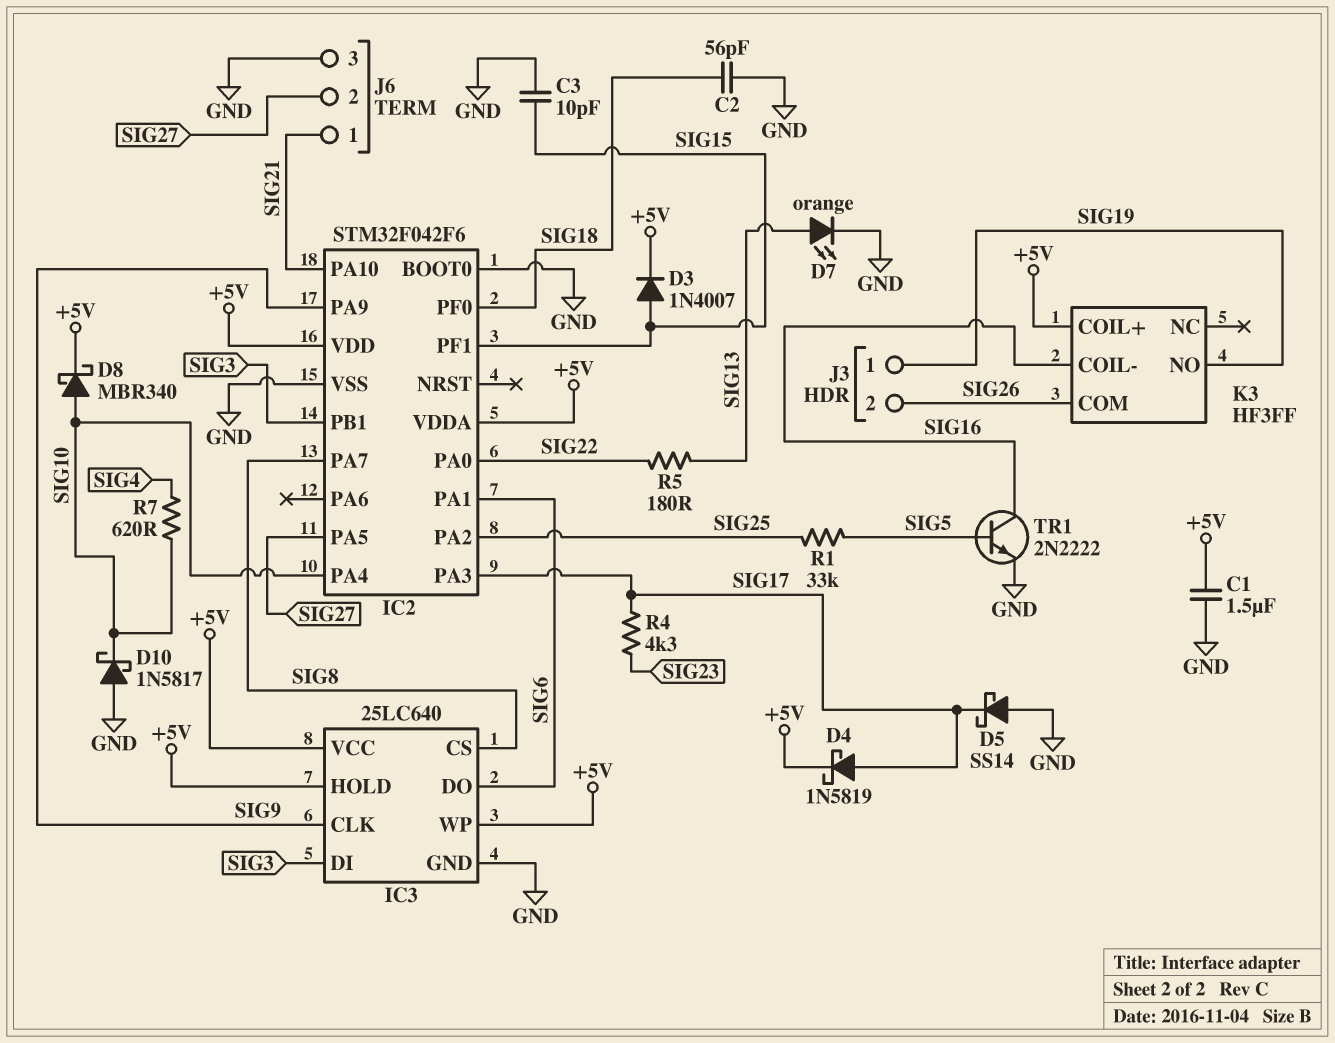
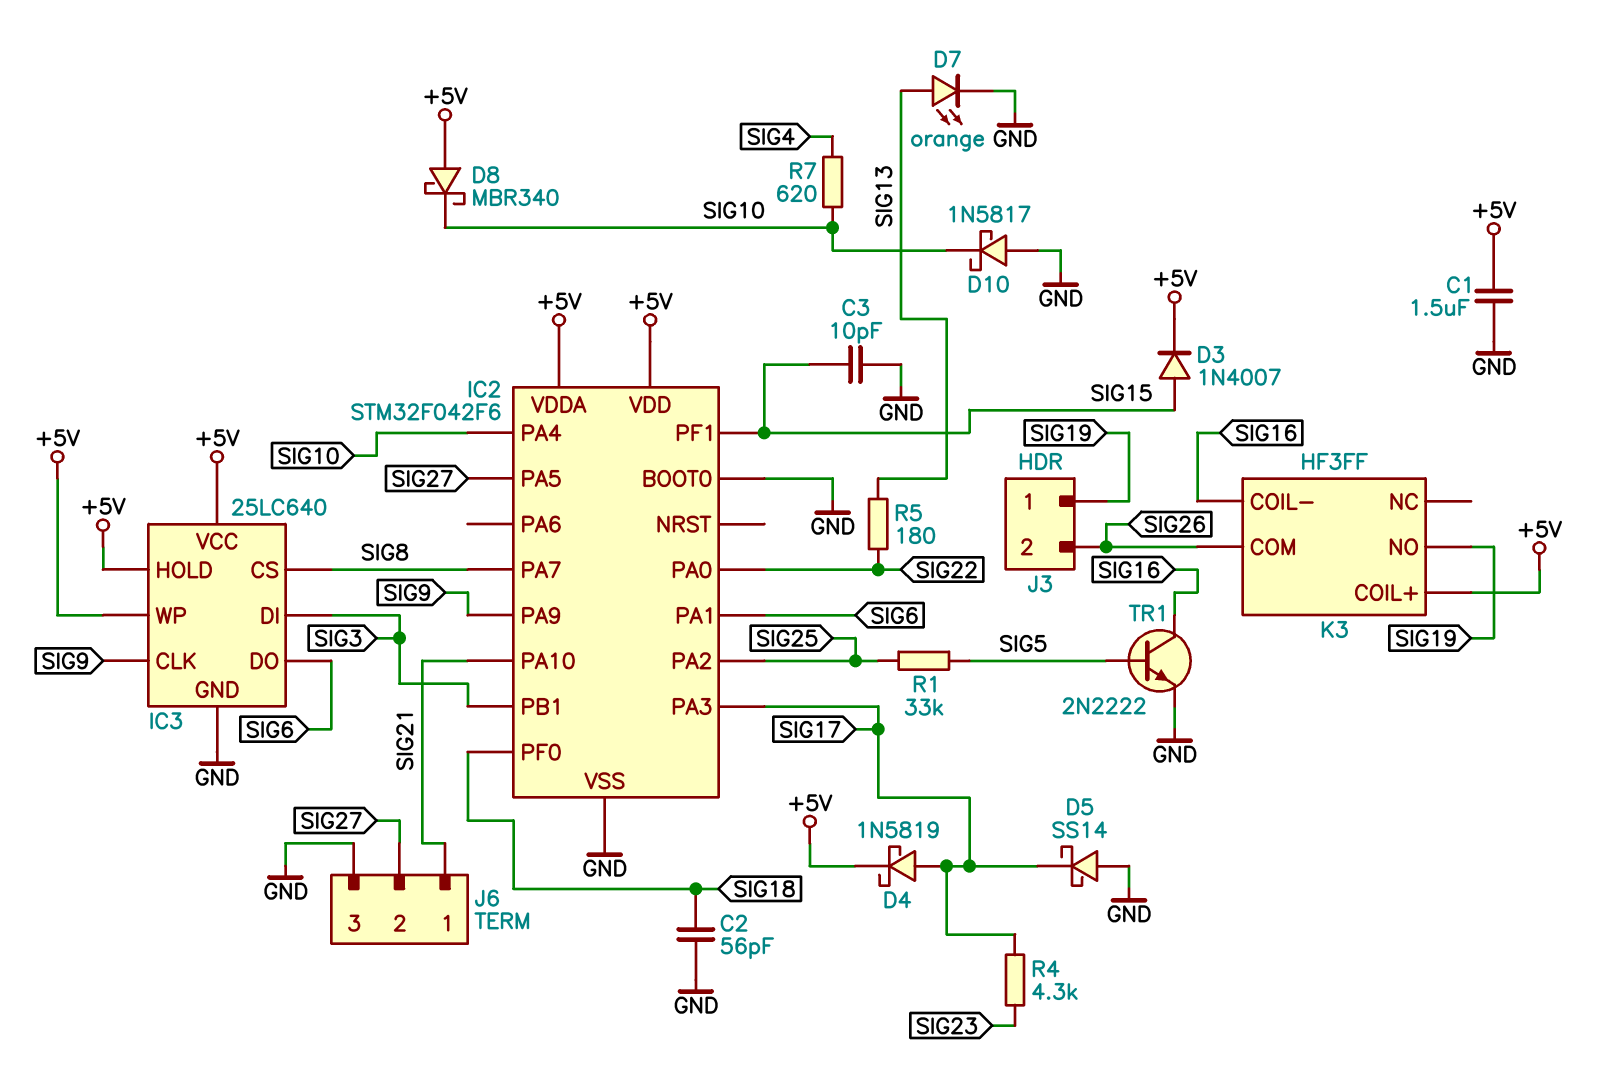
D8: schottky MBR340 (A SIG10, K +5V) -> schottky MBR340 (A +5V, K SIG10)

